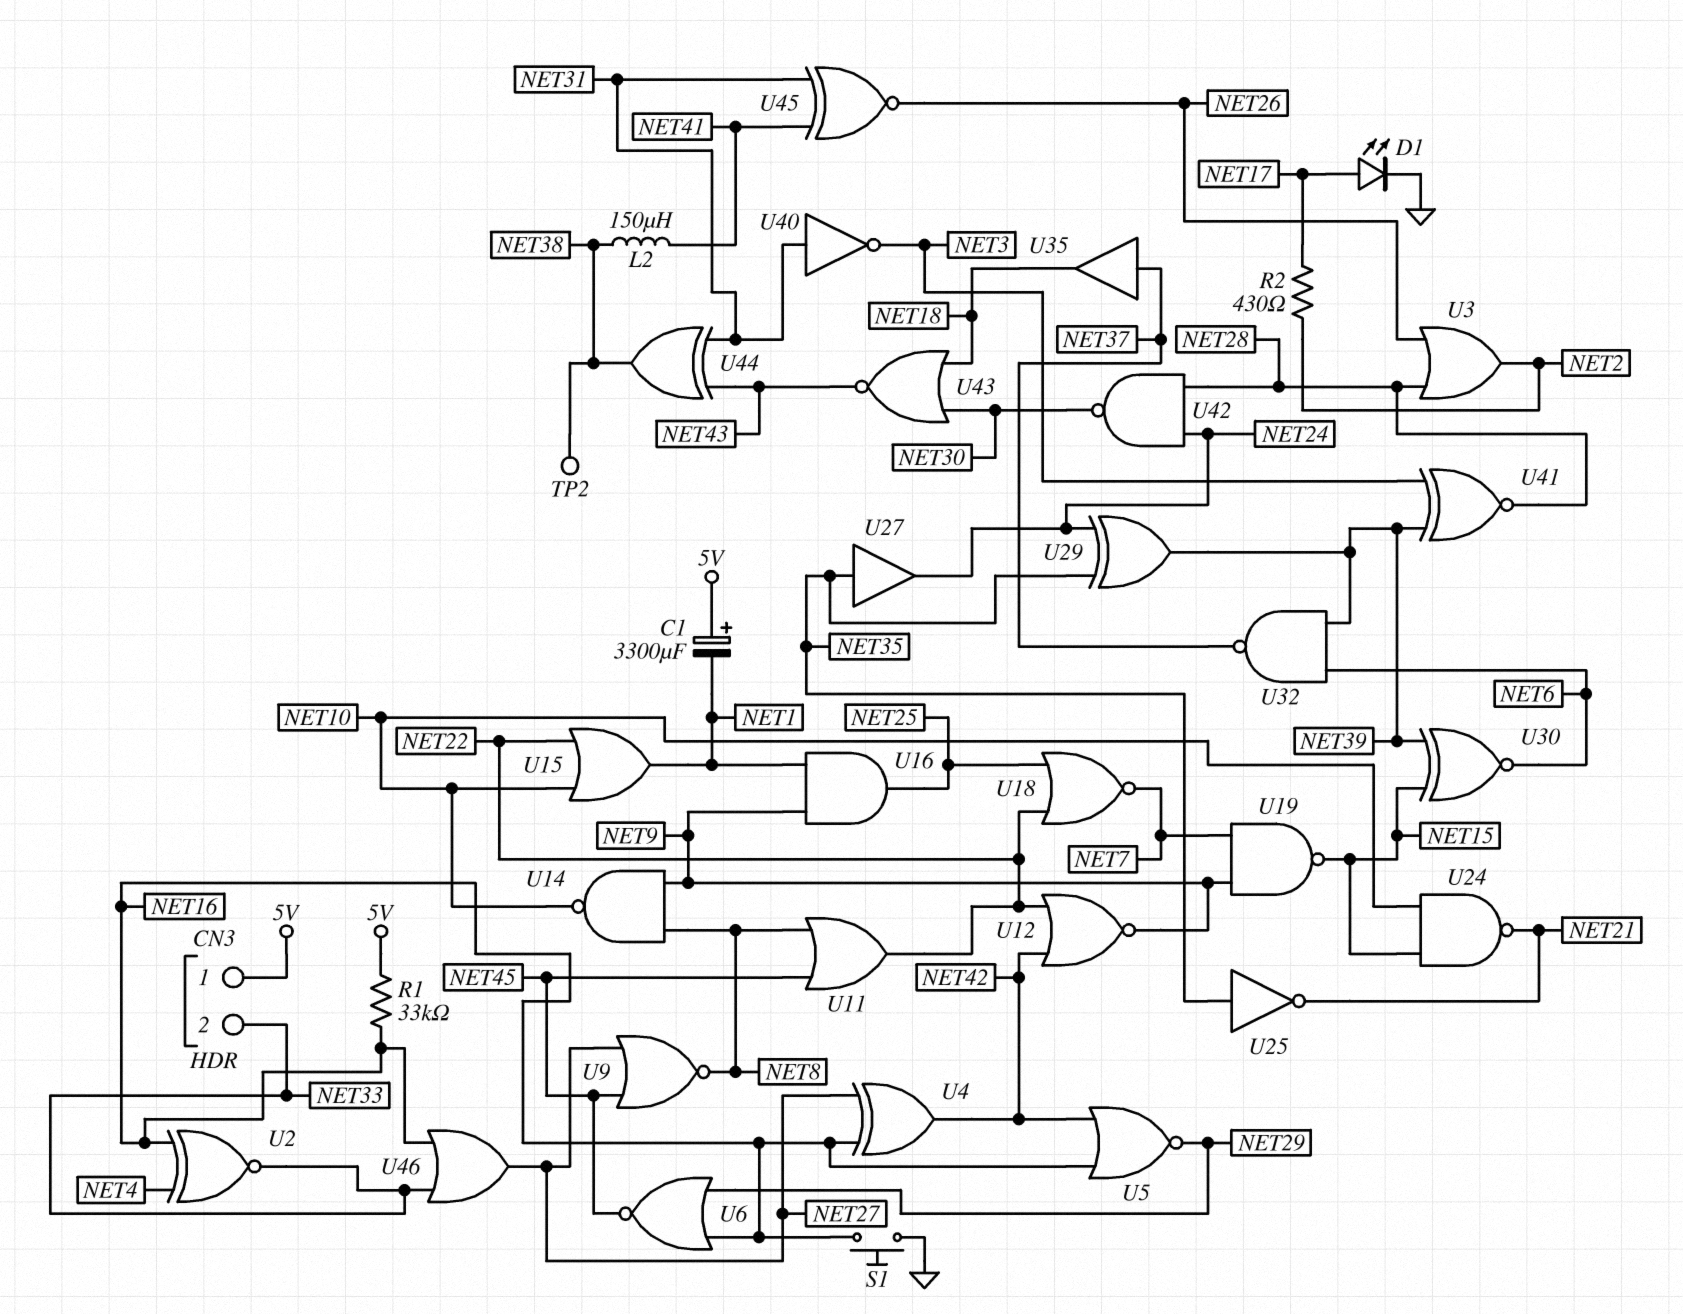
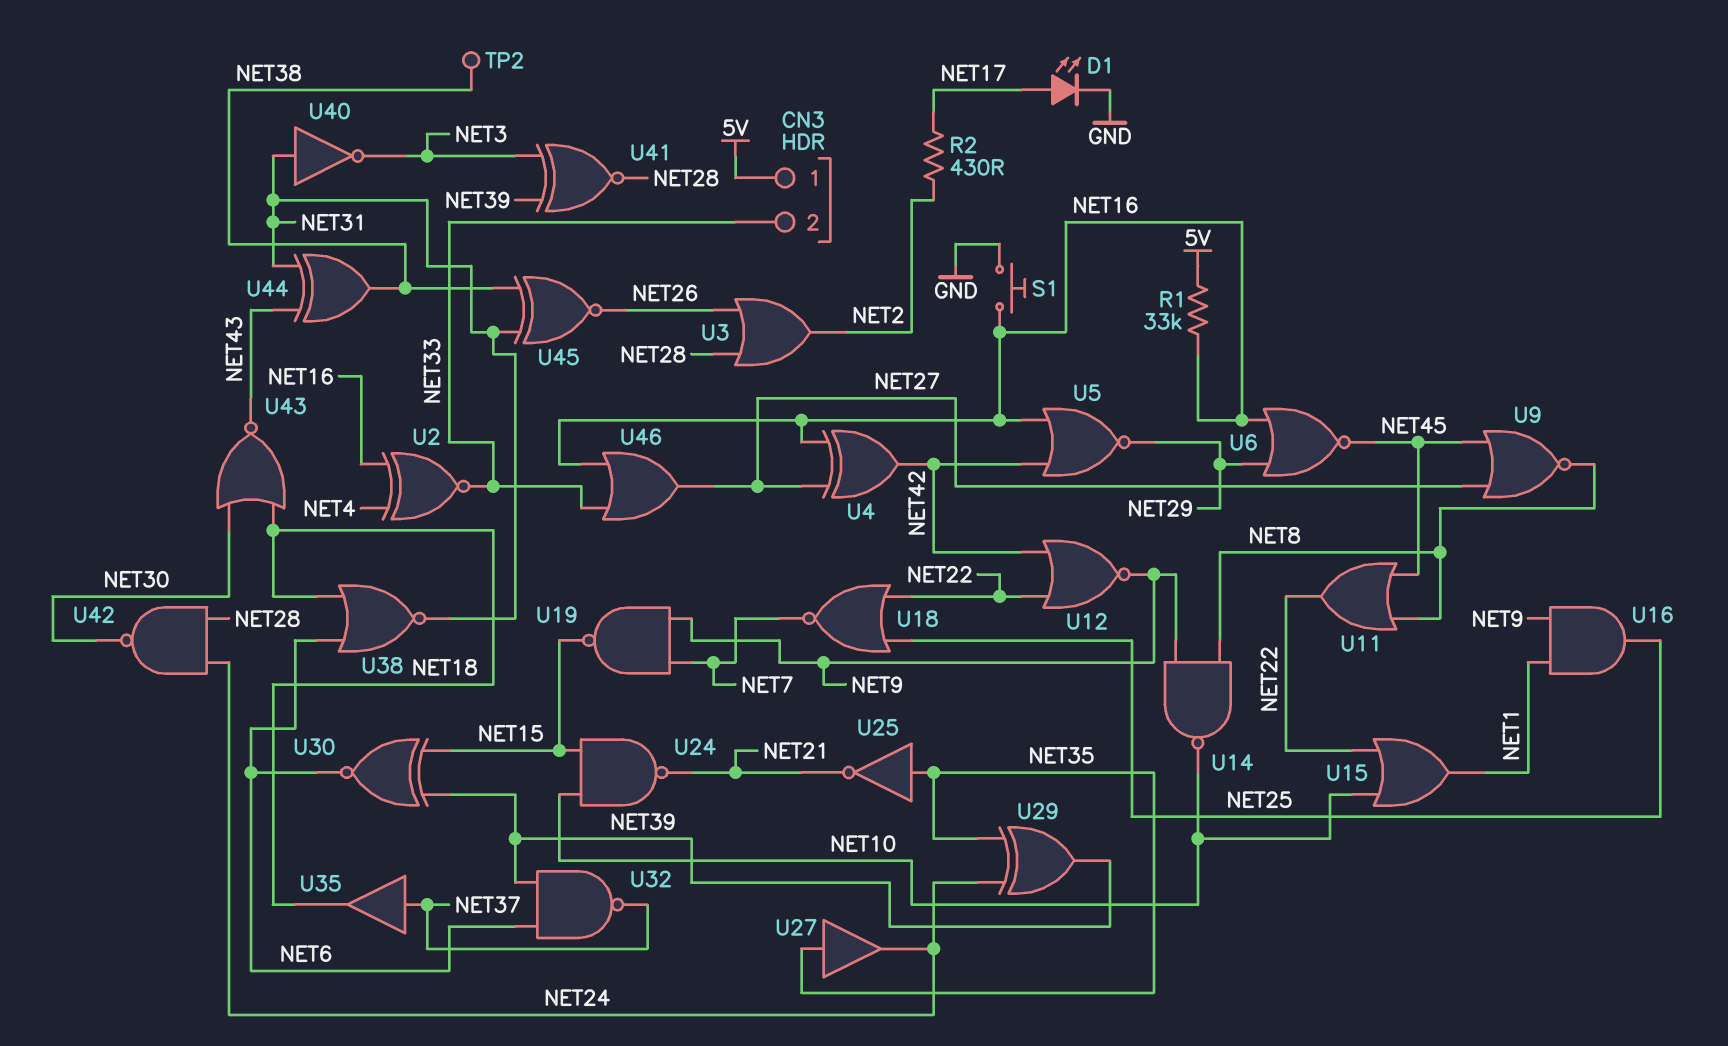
C1: 3300uF (plus 5V, minus NET1) -> none
L2: 150uH (NET38, NET41) -> none
U38: none -> NOR (in NET6, in NET18, out NET31)
U45: XNOR (in NET31, in NET41, out NET26) -> XNOR (in NET31, in NET38, out NET26)

